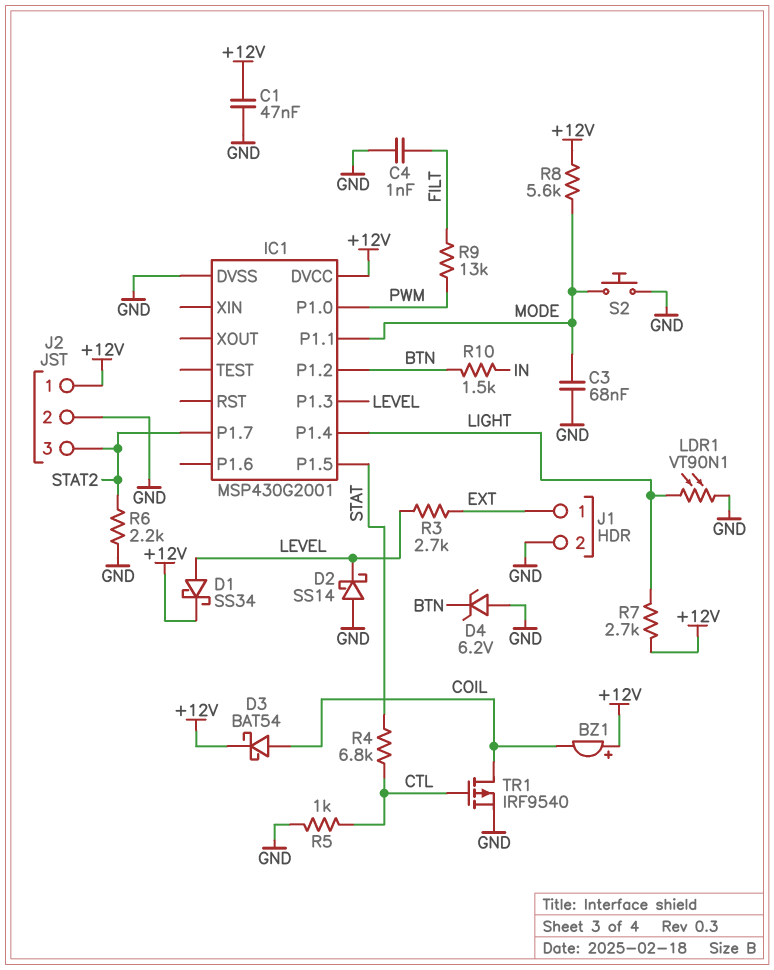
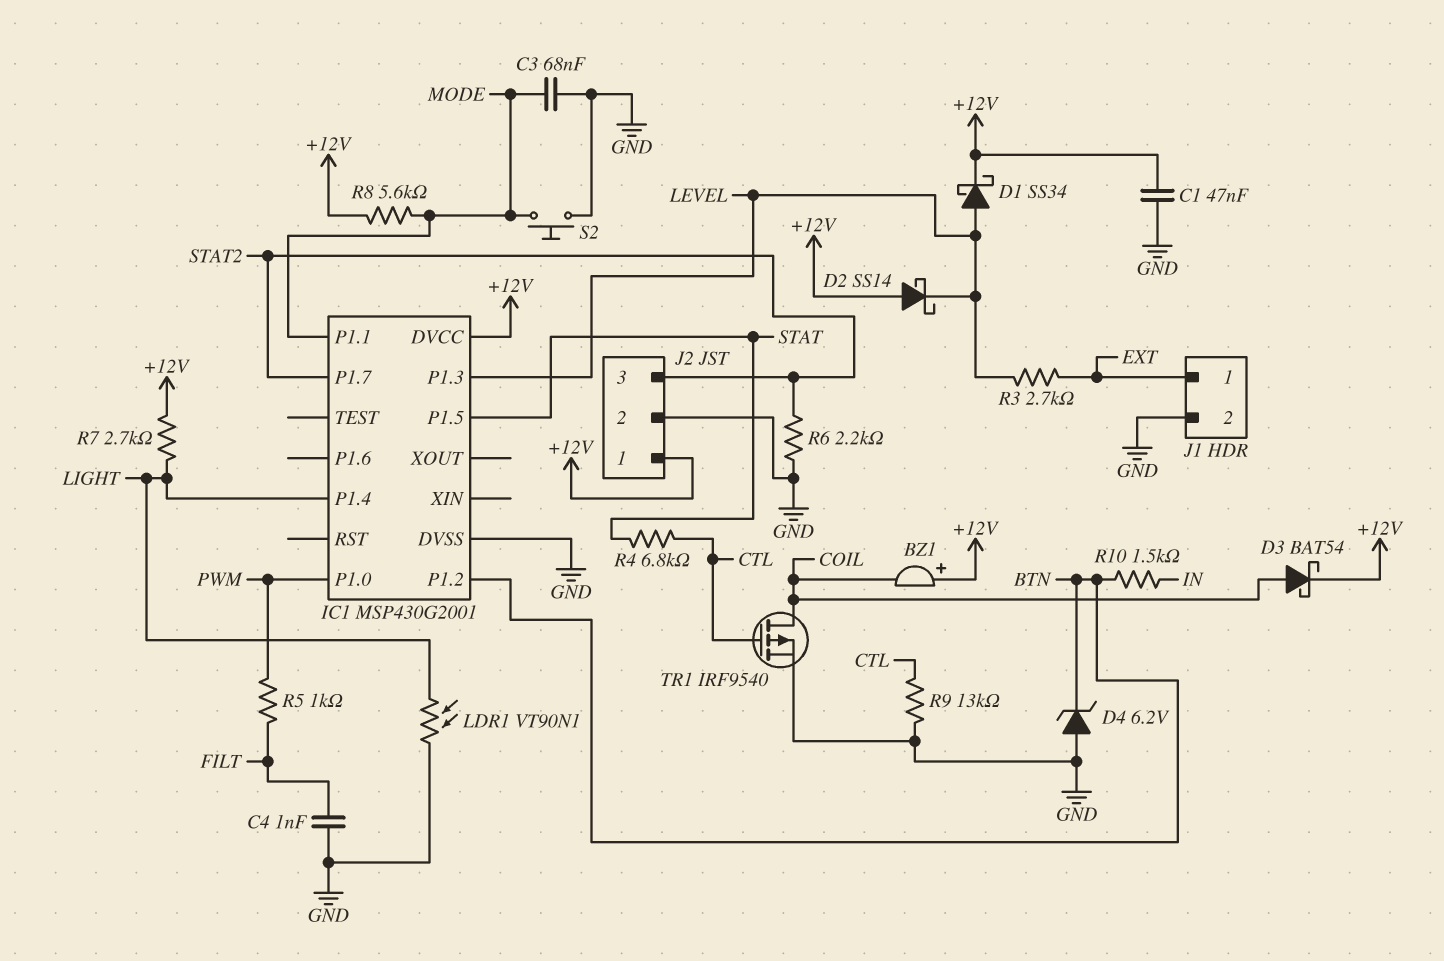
D2: schottky SS14 (A GND, K LEVEL) -> schottky SS14 (A +12V, K LEVEL)
R5: 1k (CTL, GND) -> 1k (FILT, PWM)
R9: 13k (FILT, PWM) -> 13k (CTL, GND)

